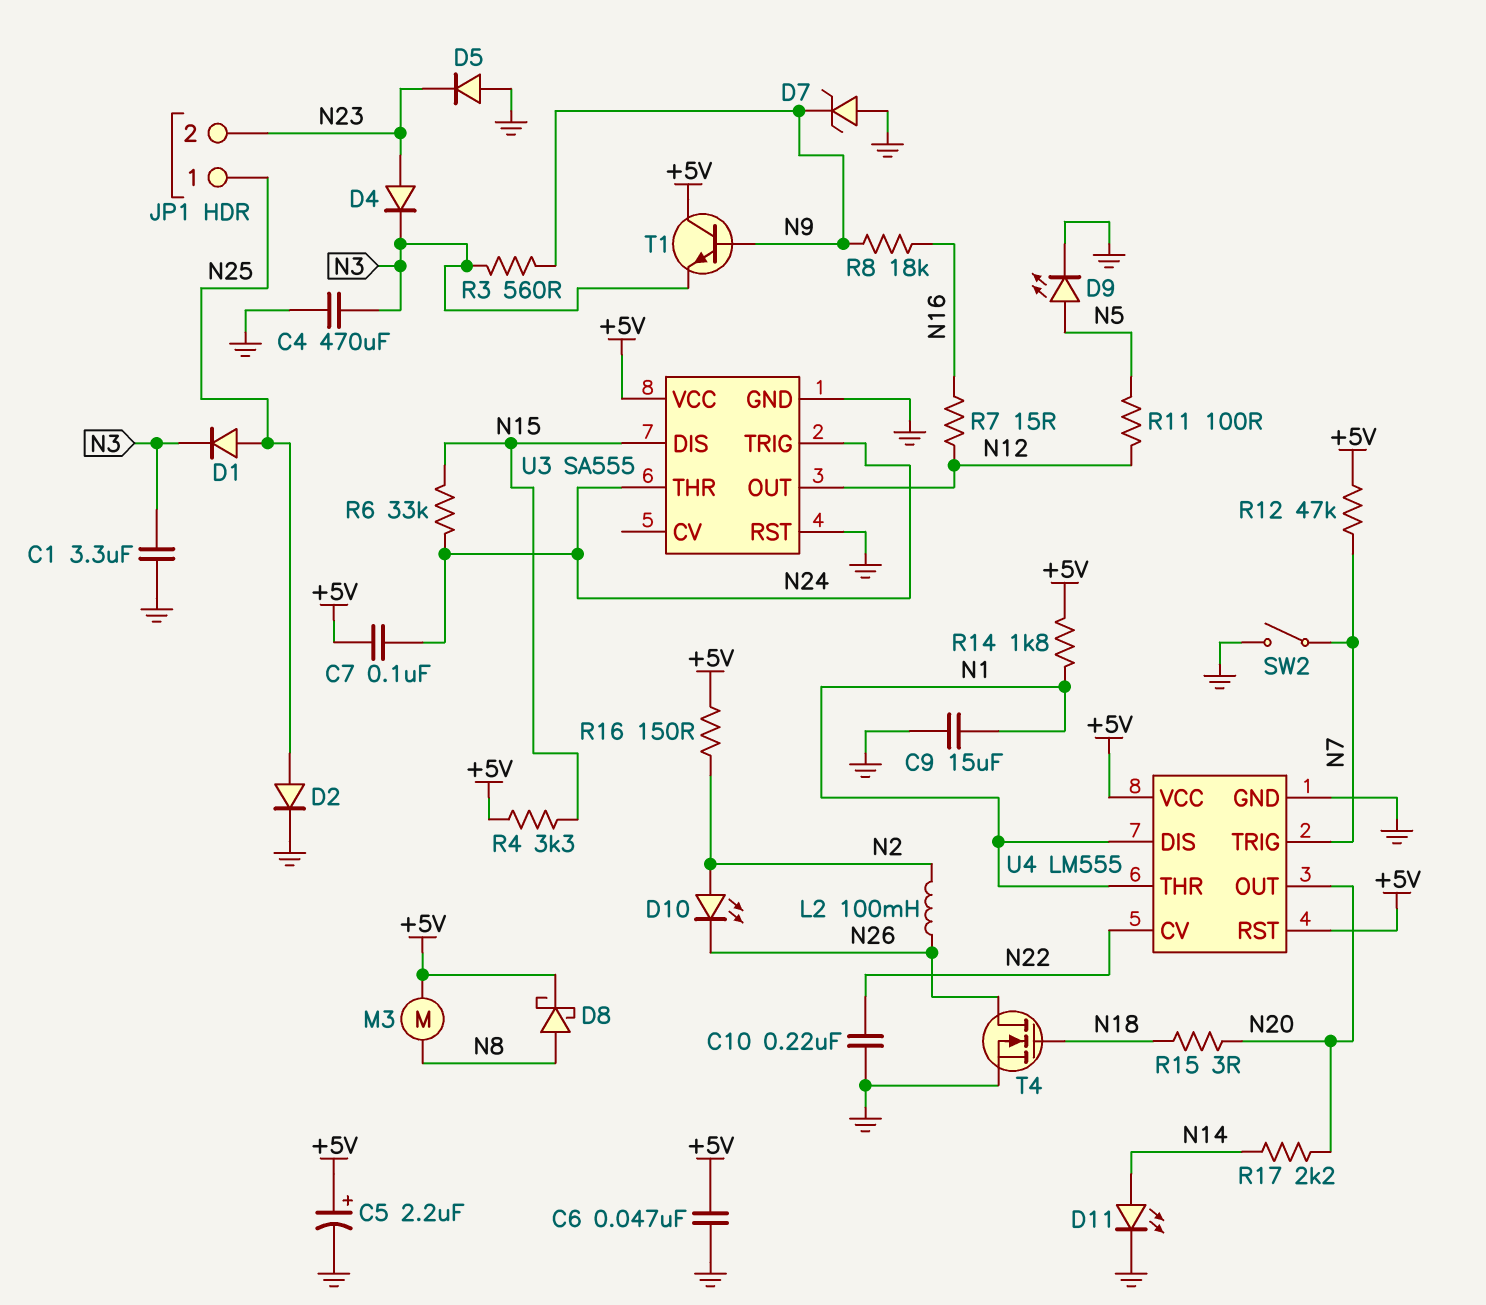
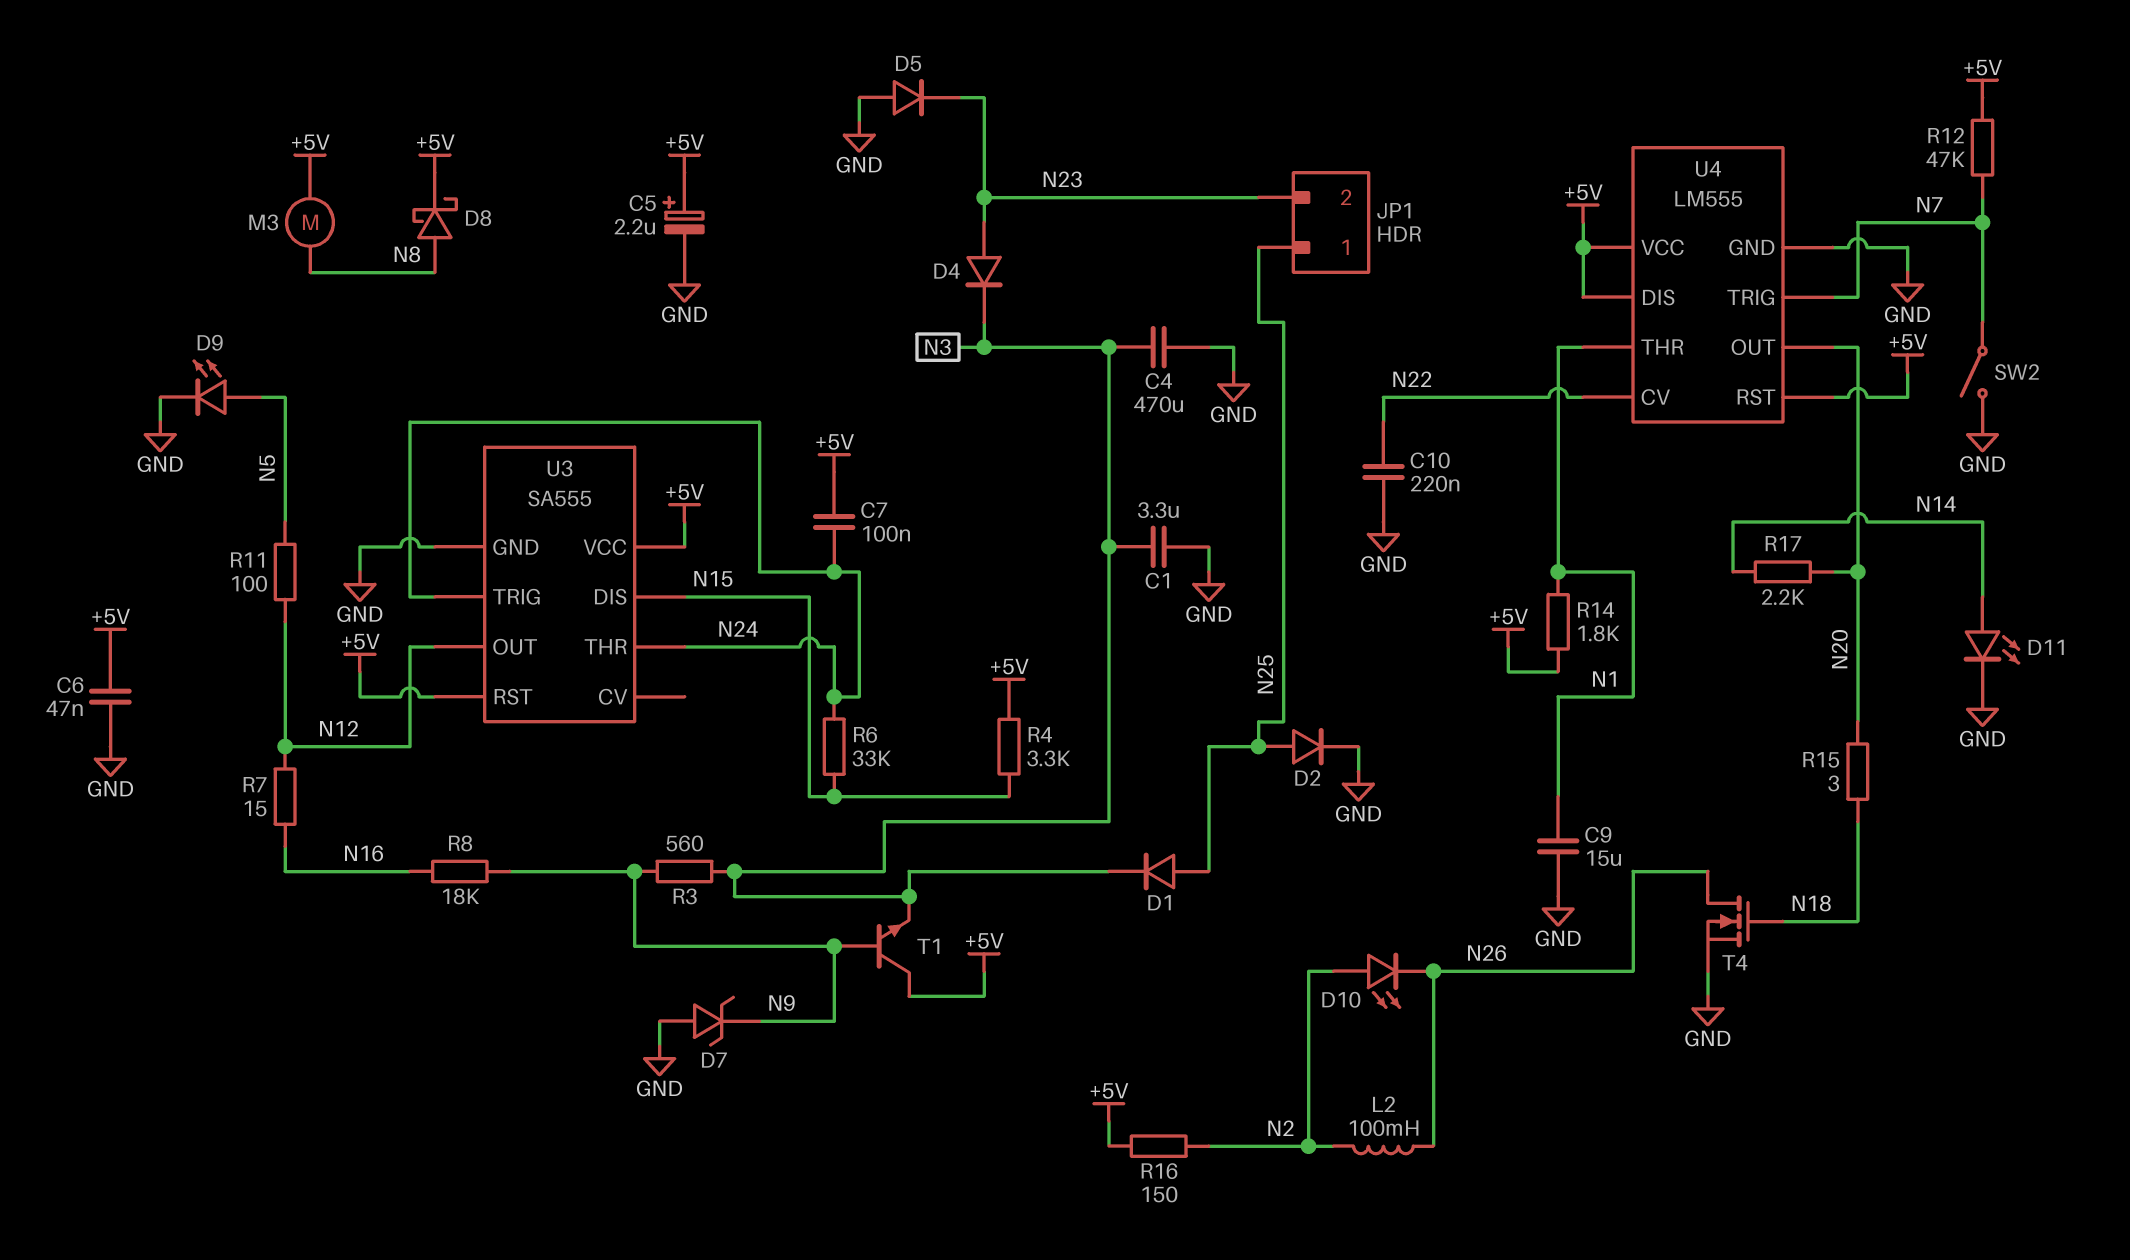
U3 pin RST: GND -> +5V
U4 pin DIS: N1 -> +5V

